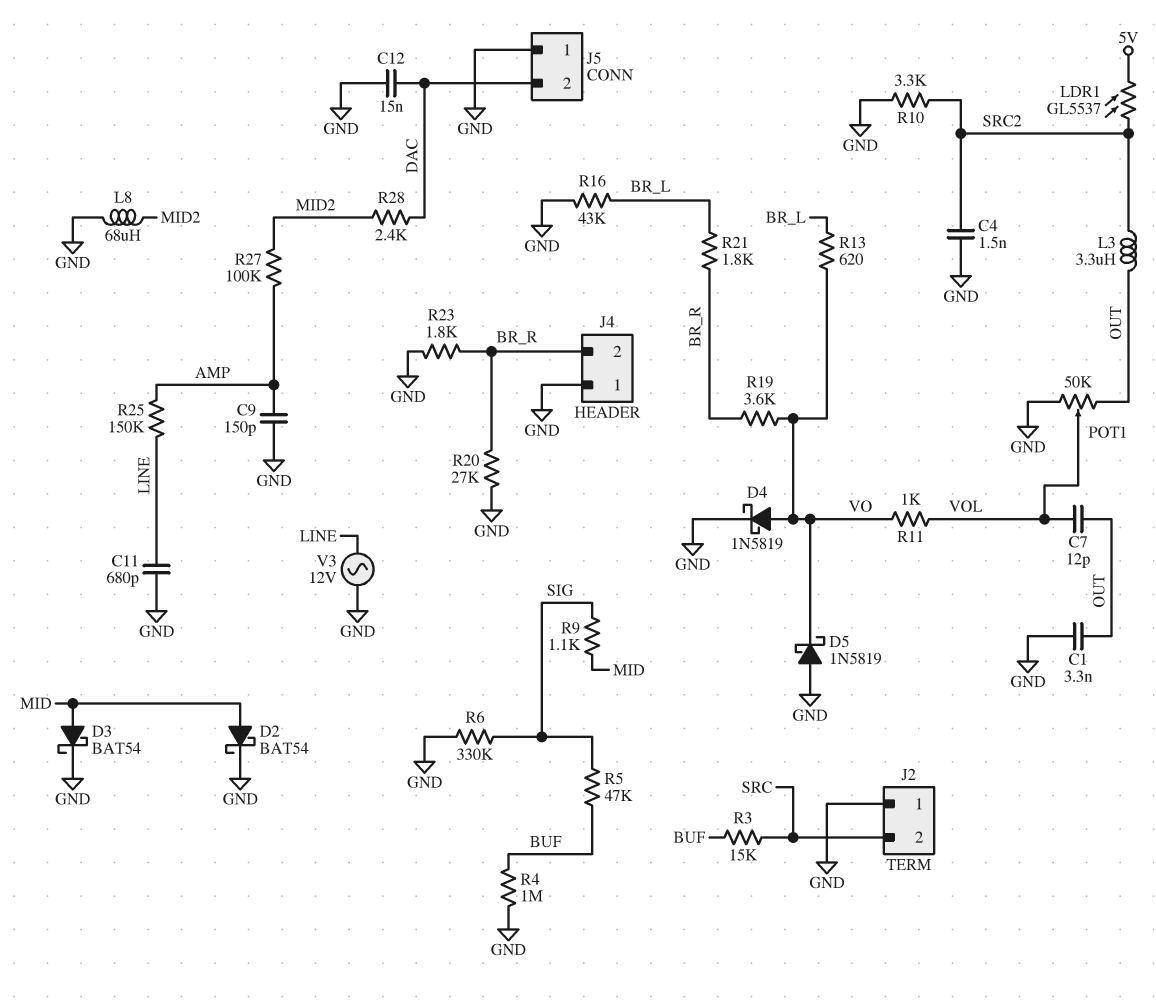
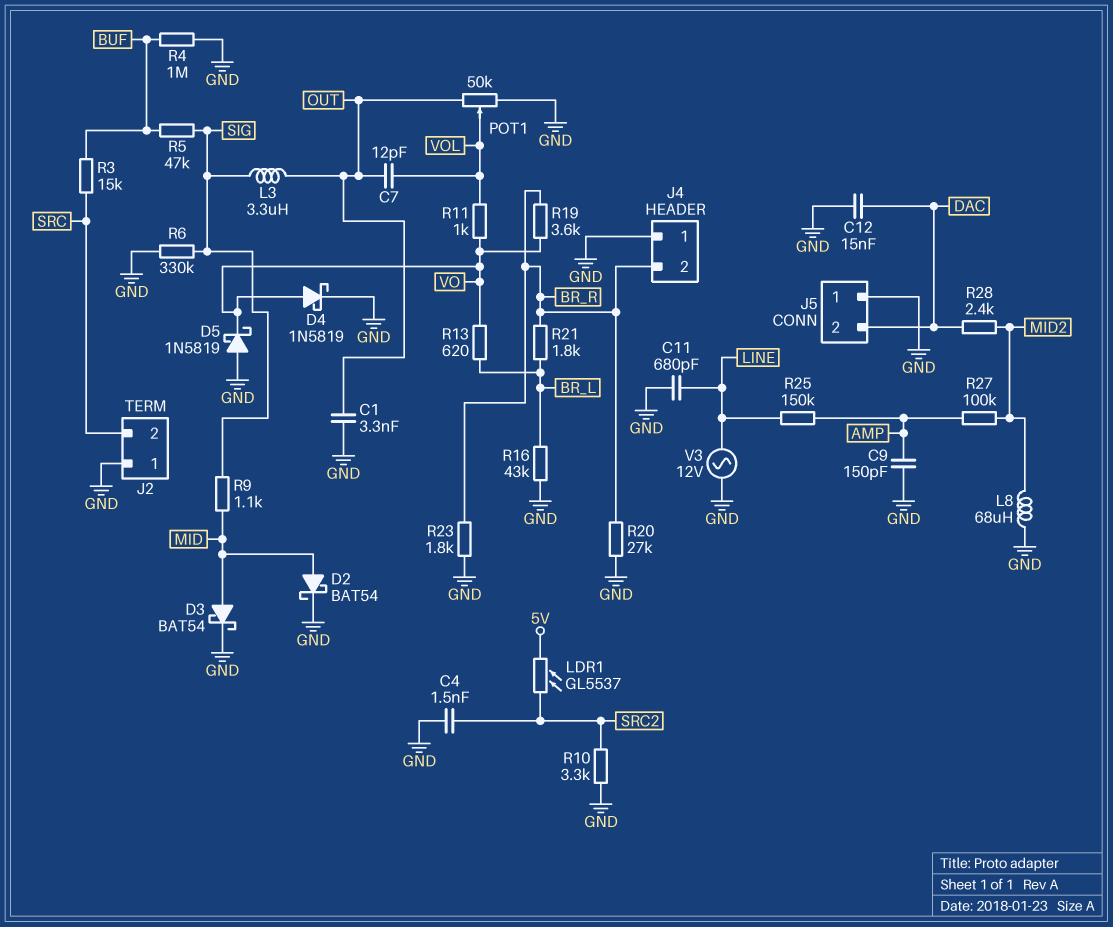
L3: 3.3uH (OUT, SRC2) -> 3.3uH (OUT, SIG)

